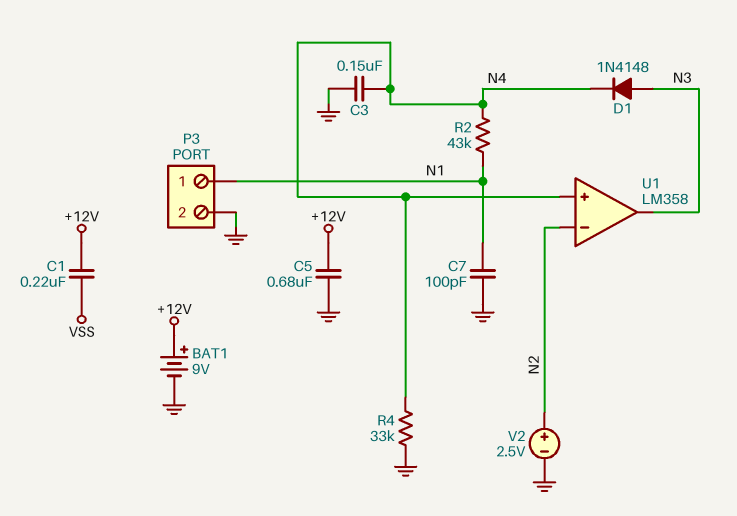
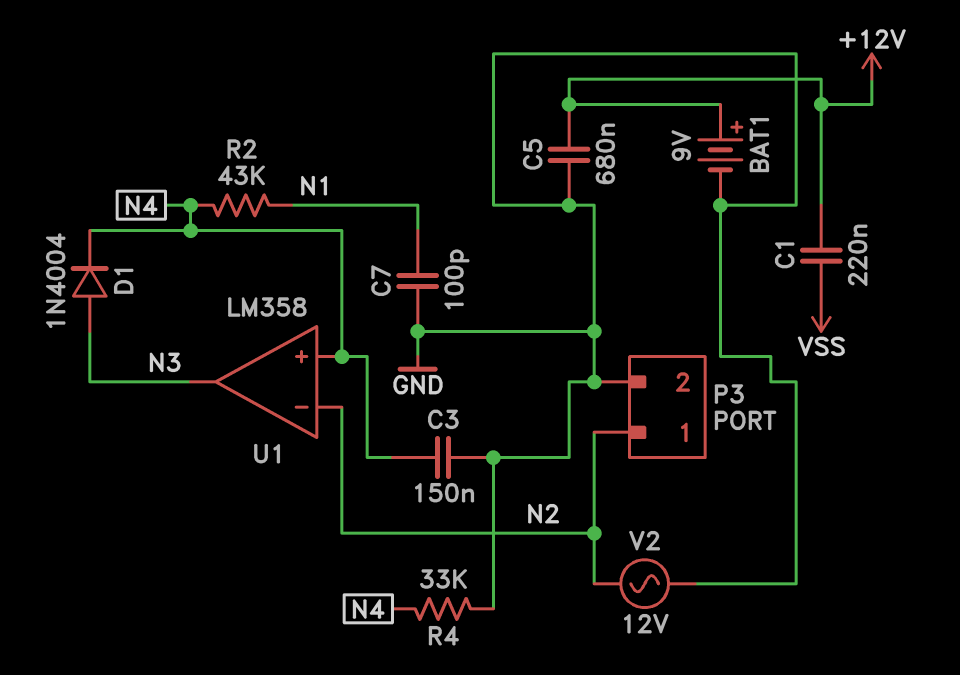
D1: diode 1N4148 (A N3, K N4) -> diode 1N4004 (A N3, K N4)
P3 pin 1: N1 -> N2
V2: 2.5V (plus N2, minus GND) -> AC 12V (GND, N2)

